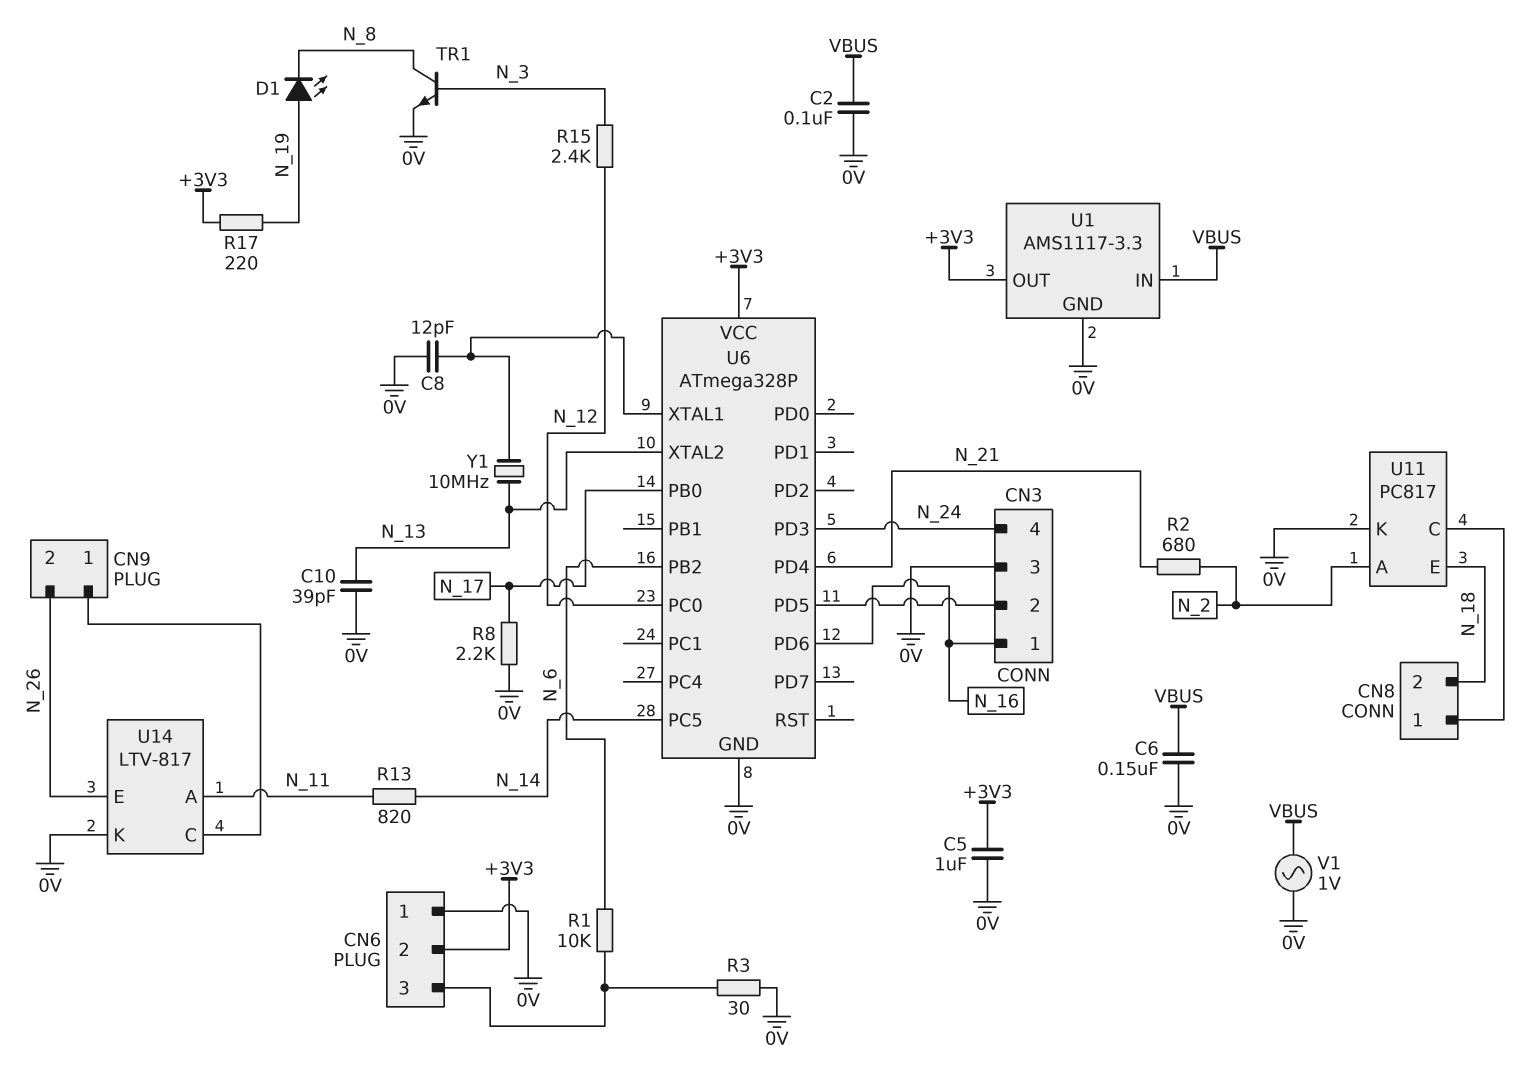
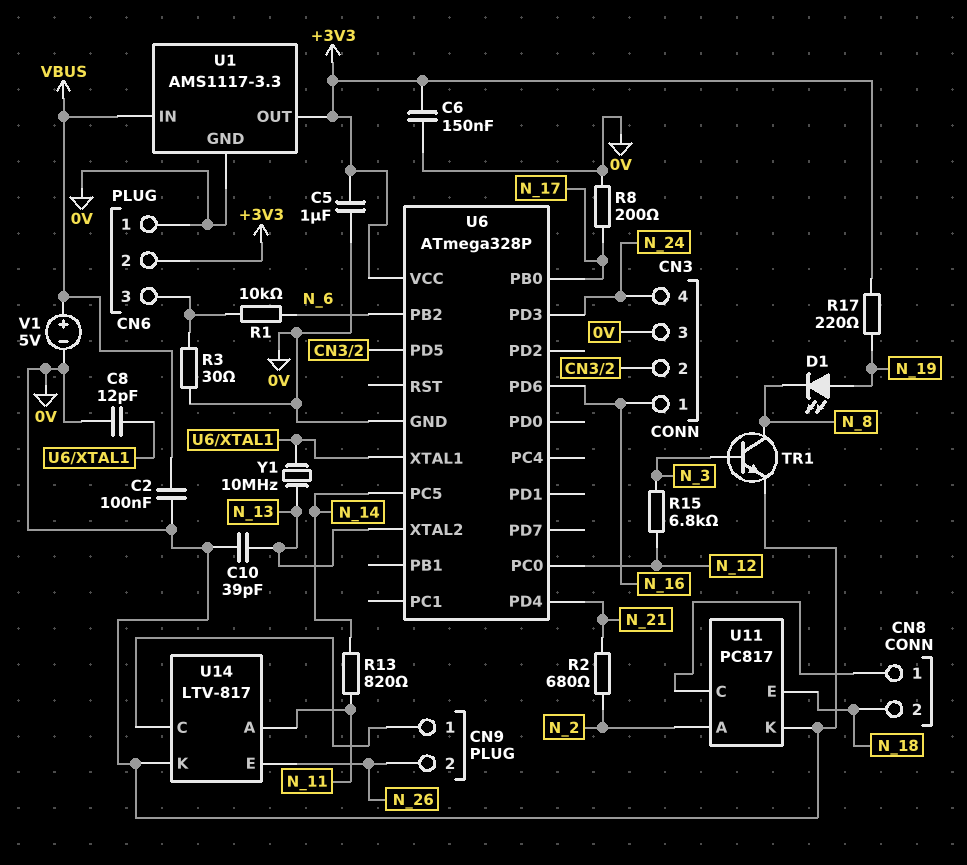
C6: 150nF (0V, VBUS) -> 150nF (+3V3, 0V)
R8: 2.2k (0V, N_17) -> 200 (0V, N_17)
R15: 2.4k (N_3, N_12) -> 6.8k (N_3, N_12)
V1: AC 1V (0V, VBUS) -> 5V (plus VBUS, minus 0V)

